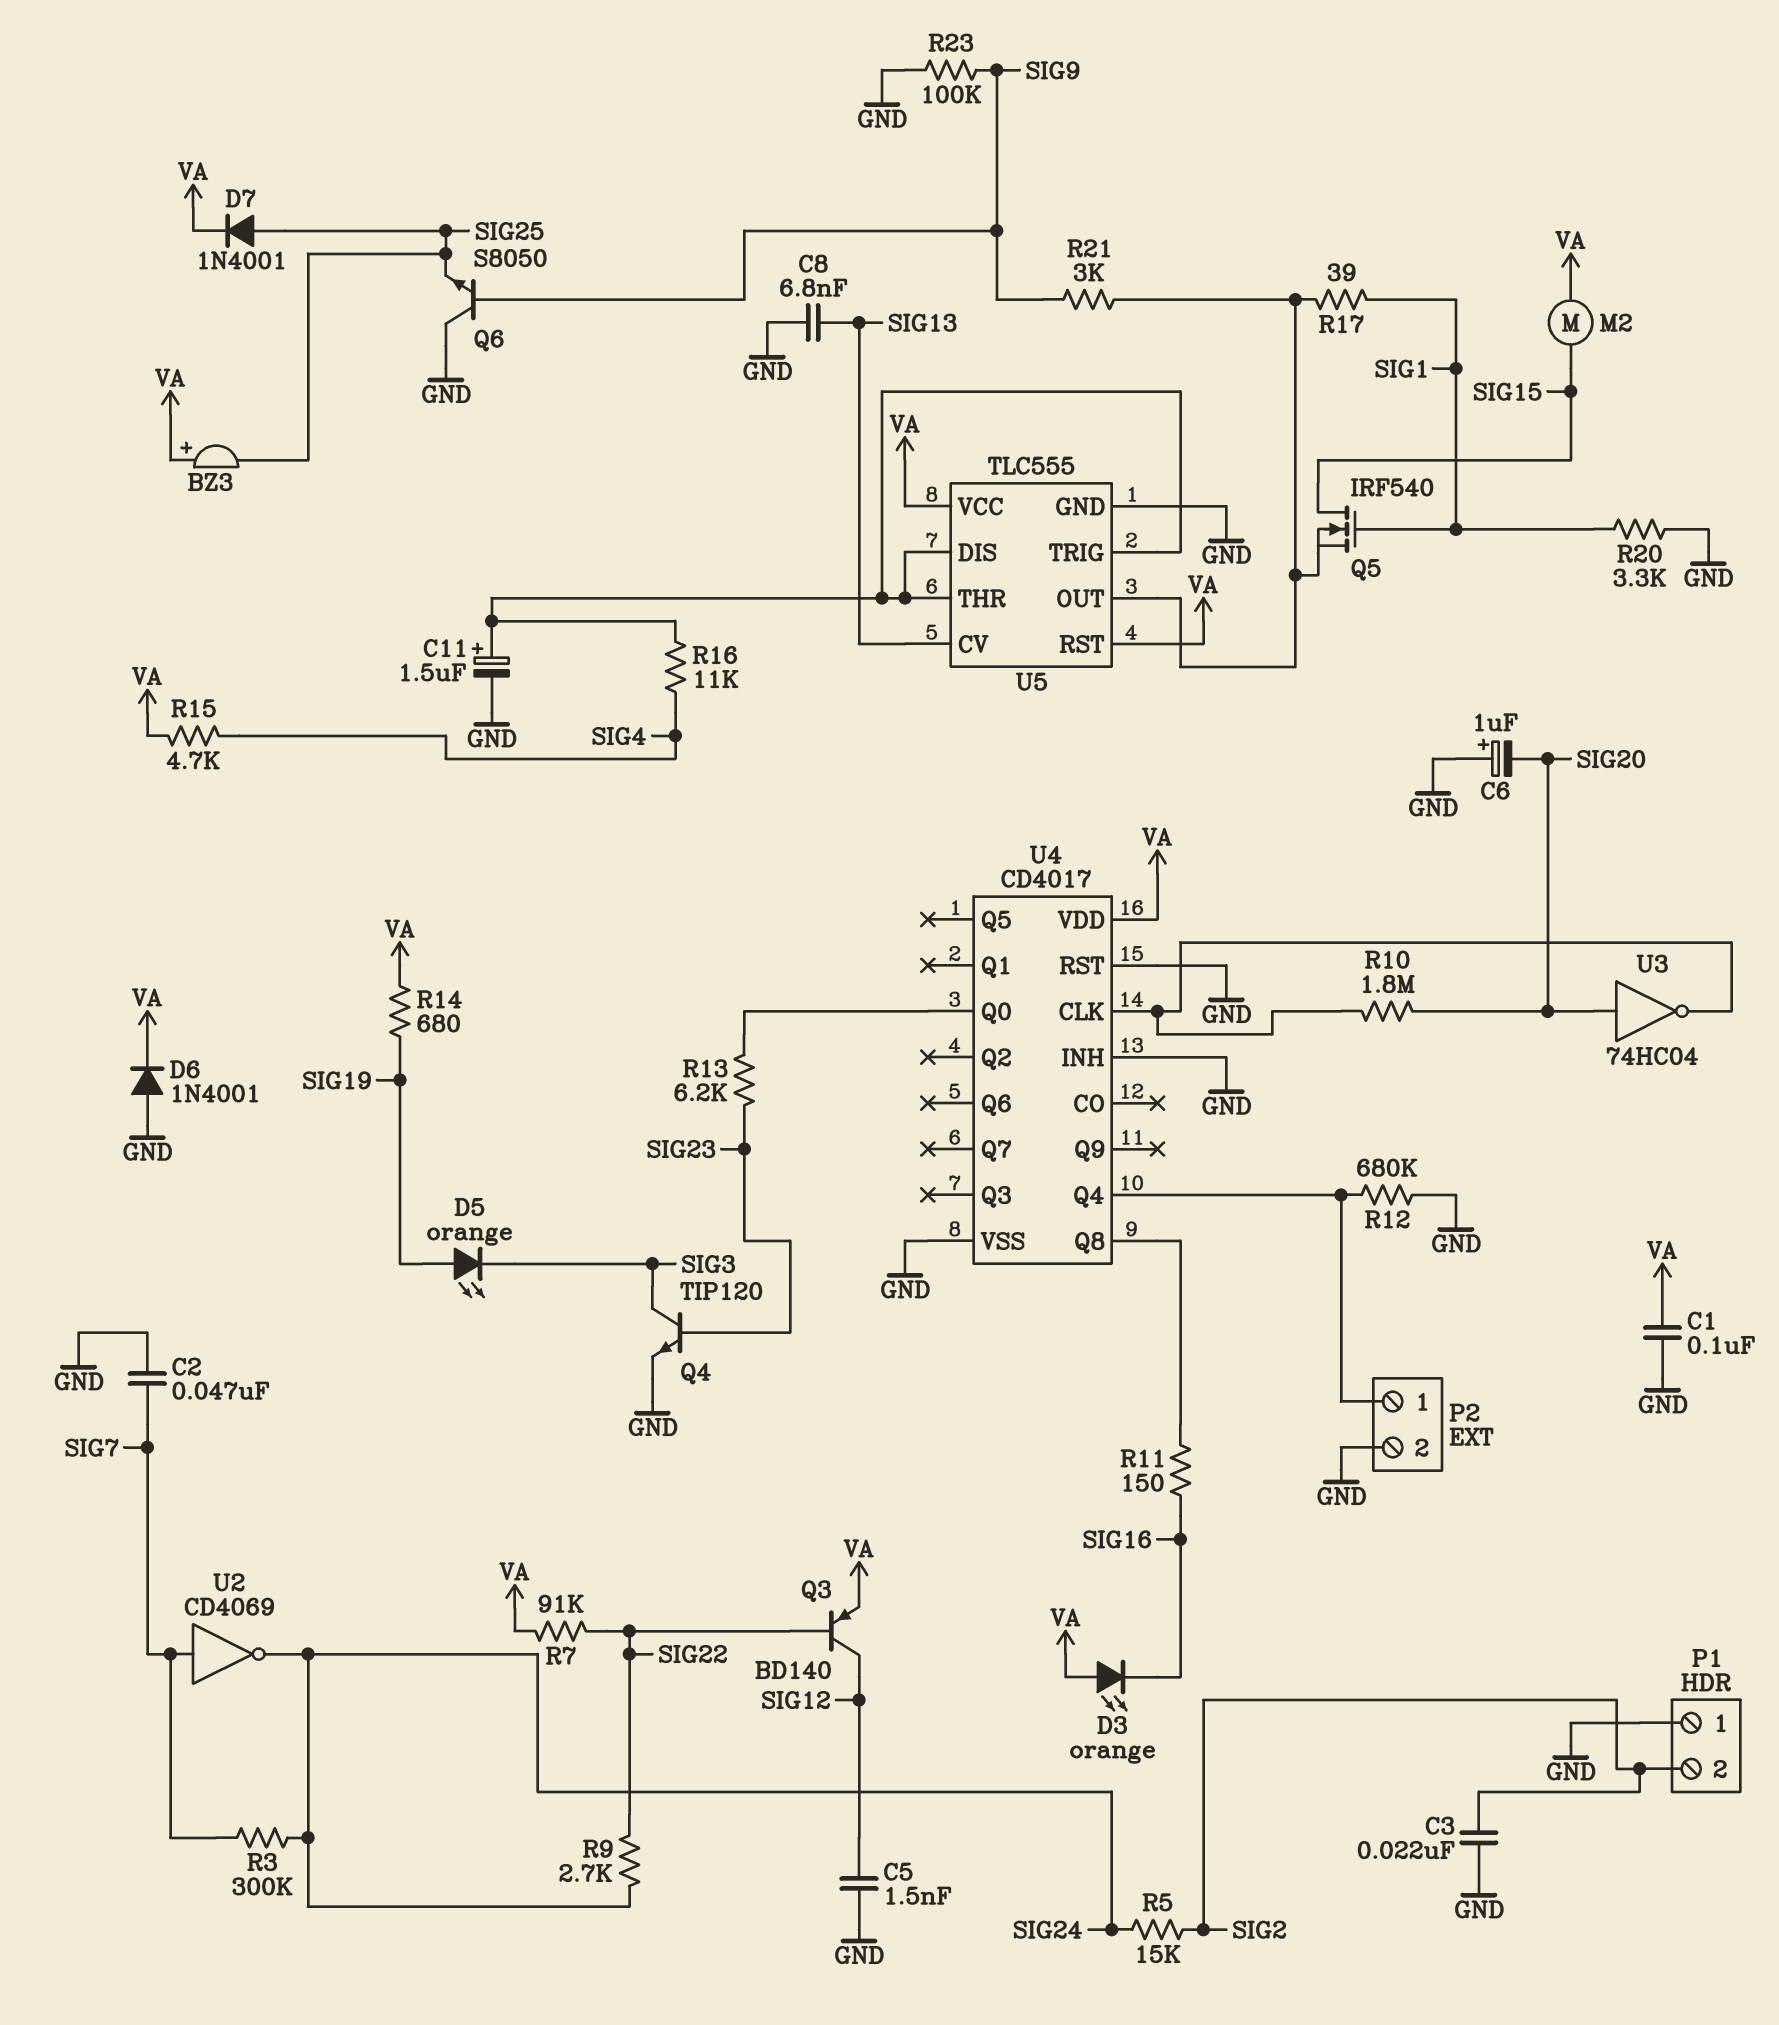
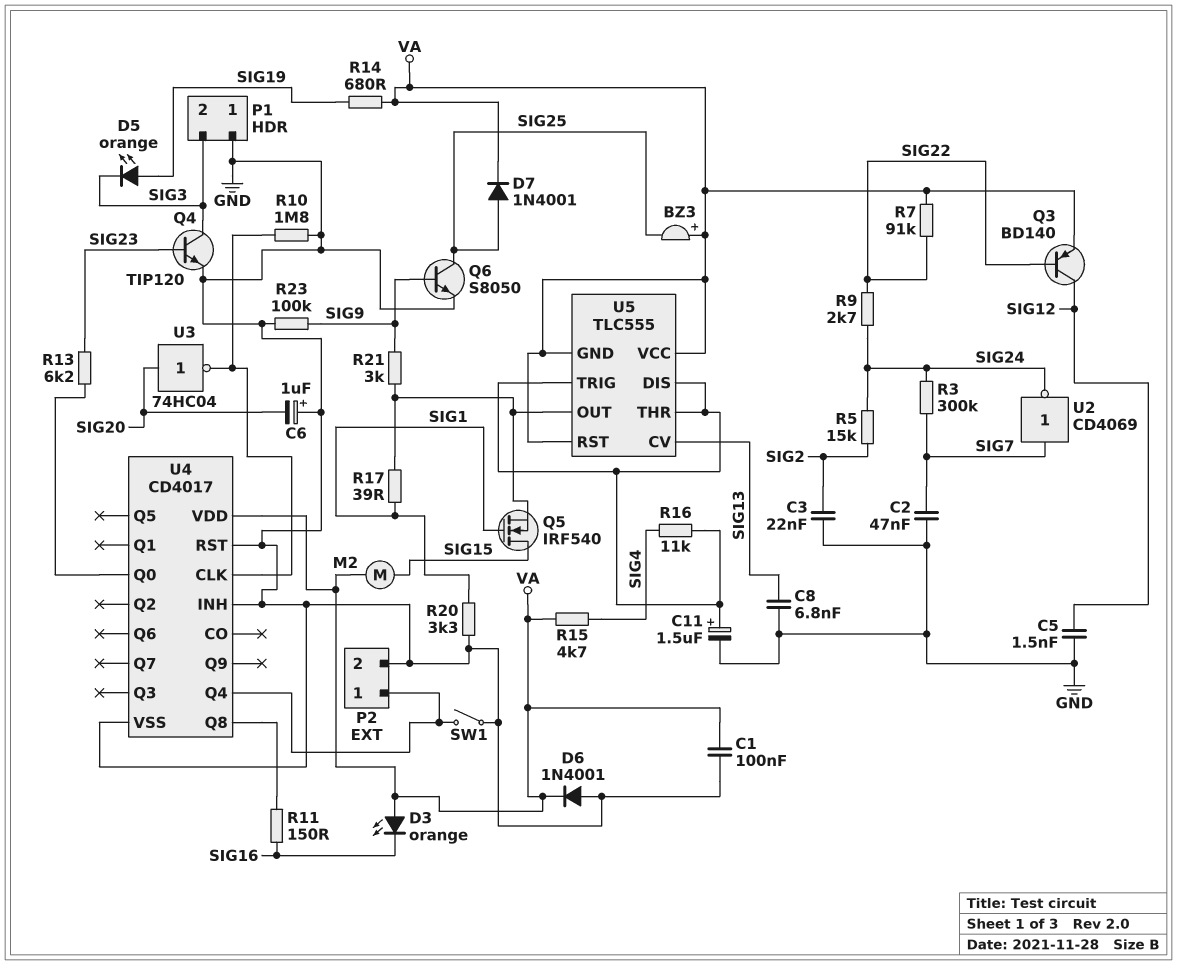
P1 pin 2: SIG2 -> SIG3
Q6: NPN S8050 (B SIG9, C GND, E SIG25) -> NPN S8050 (B SIG9, C SIG25, E GND)
R10: 1.8M (SIG20, U4/CLK) -> 1.8M (GND, U4/CLK)
R12: 680k (GND, P2/1) -> none
SW1: none -> switch (GND, P2/1)
U5 pin GND: GND -> VA

